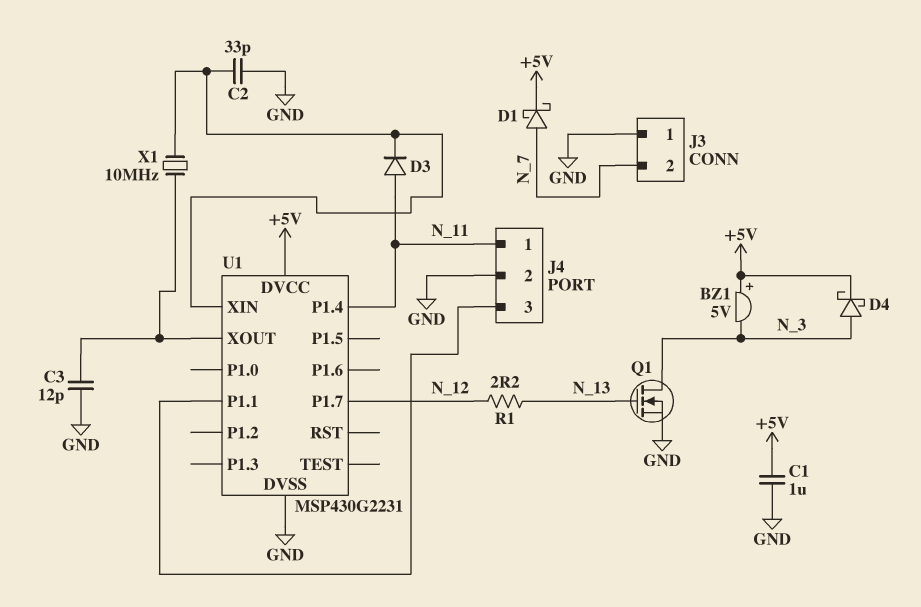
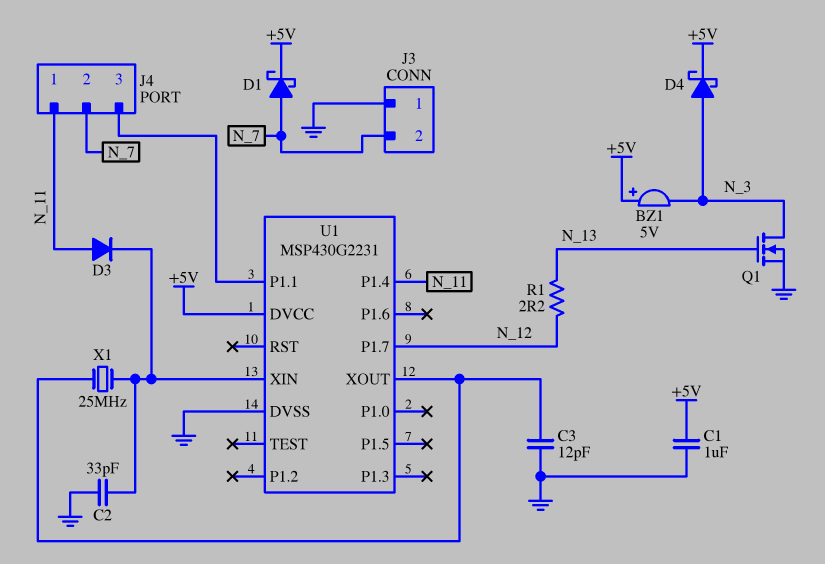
J4 pin 2: GND -> N_7
X1: 10MHz (U1/XIN, U1/XOUT) -> 25MHz (U1/XIN, U1/XOUT)

